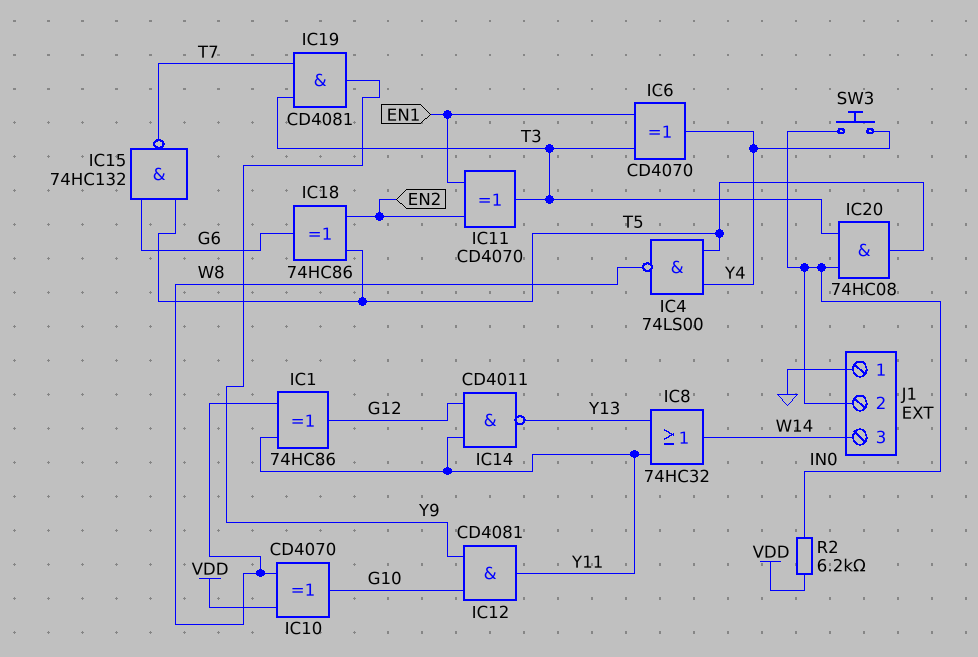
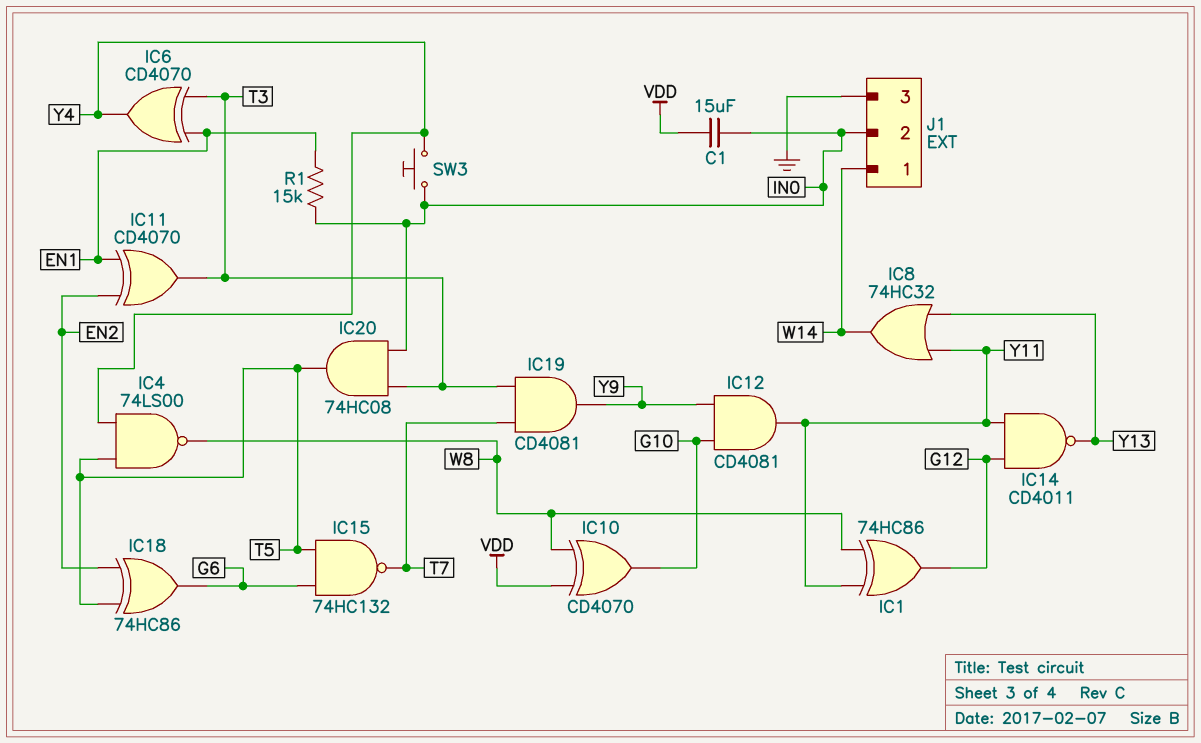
C1: none -> 15uF (IN0, VDD)
J1 pin 1: GND -> W14
J1 pin 3: W14 -> GND
R1: none -> 15k (EN1, IN0)
R2: 6.2k (IN0, VDD) -> none

